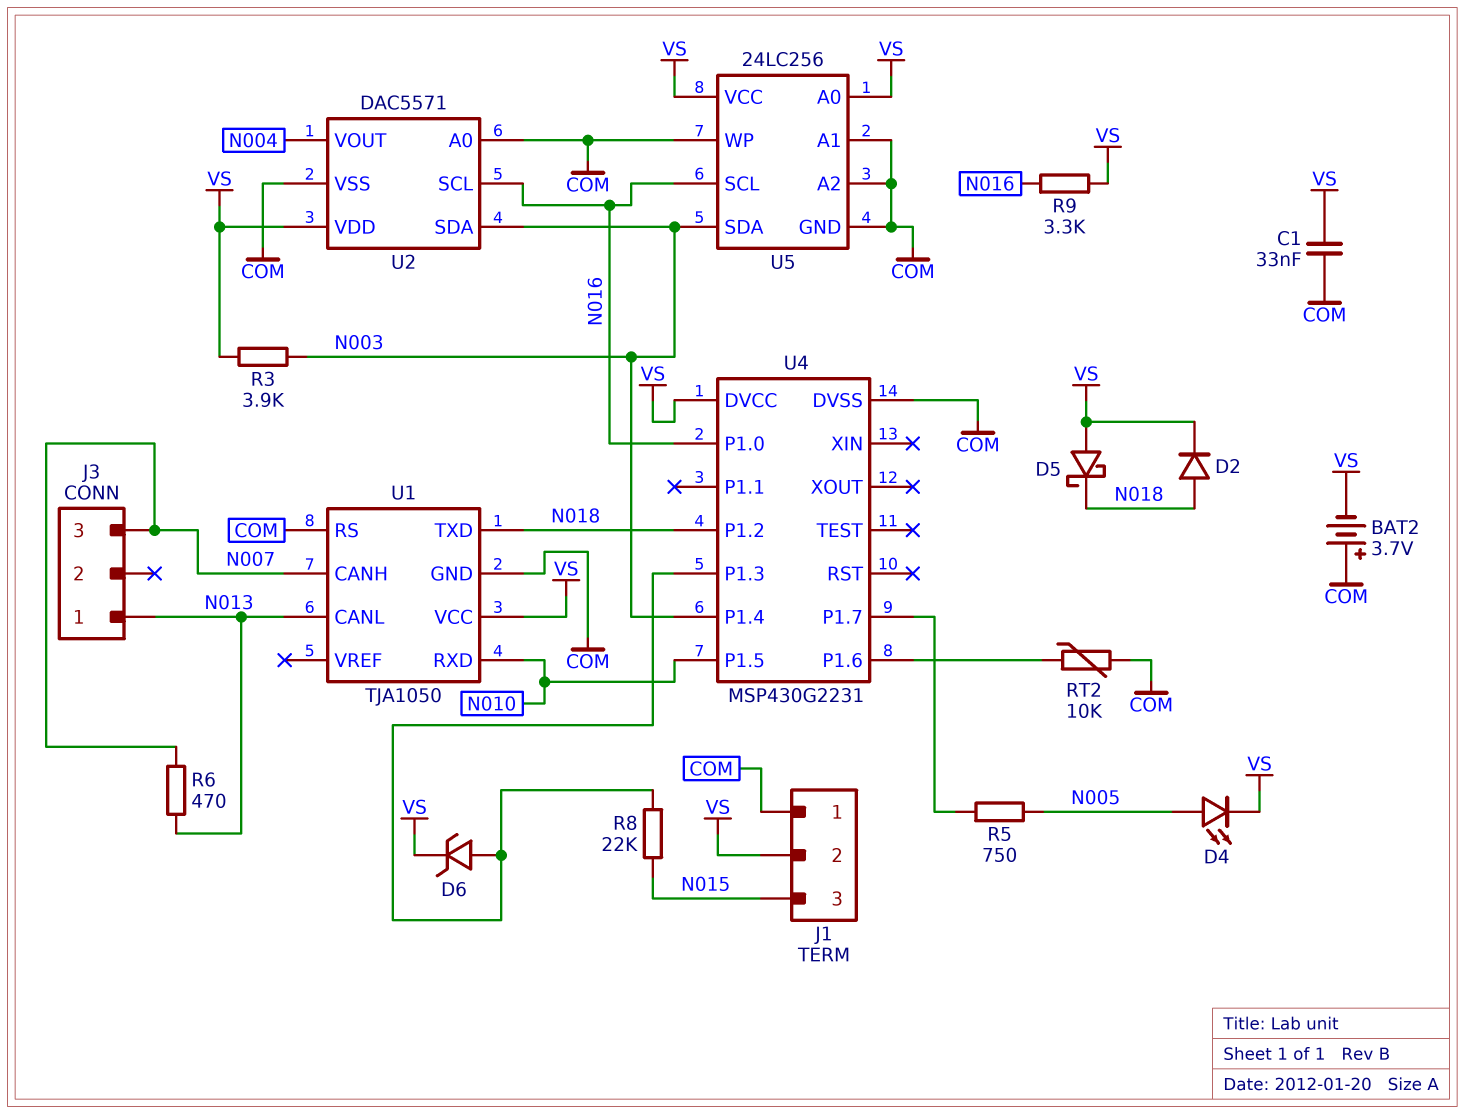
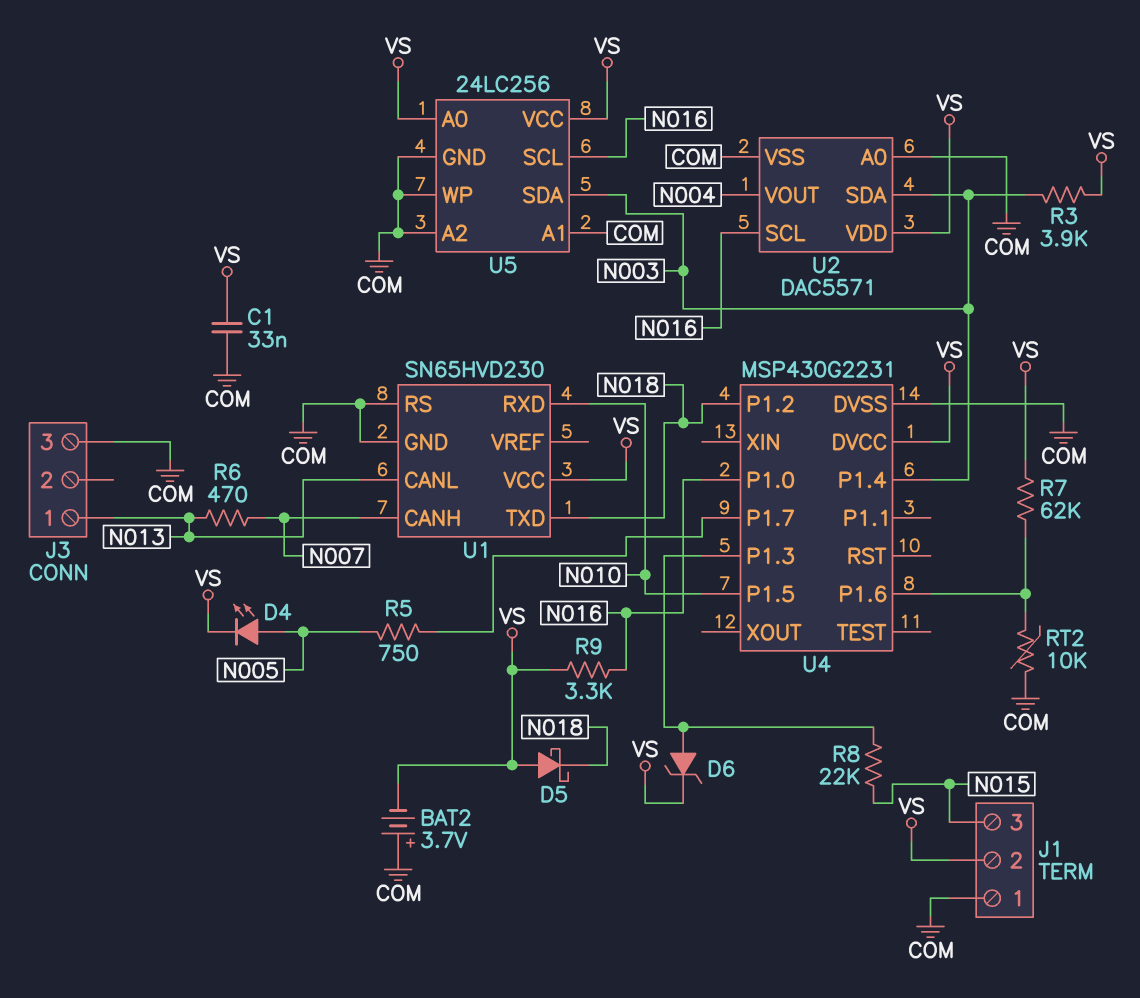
D2: diode (A N018, K VS) -> none
J3 pin 3: N007 -> COM
R7: none -> 62k (U4/P1.6, VS)
U1: TJA1050 -> SN65HVD230

